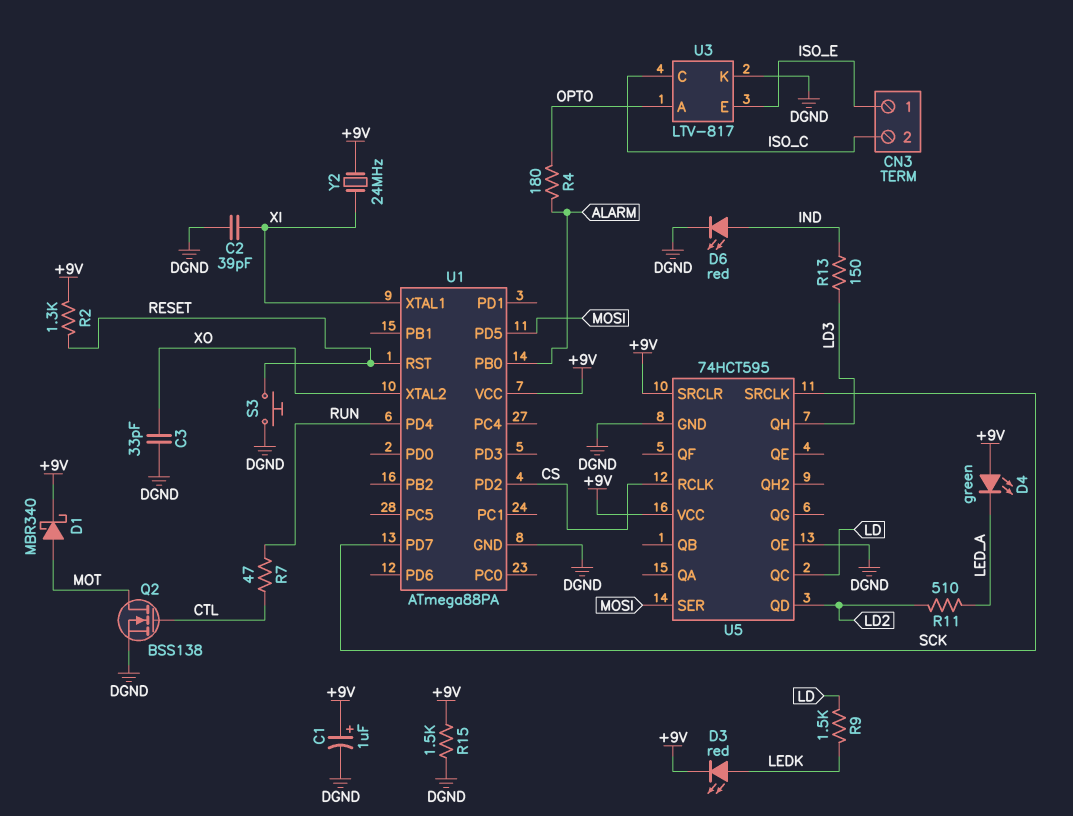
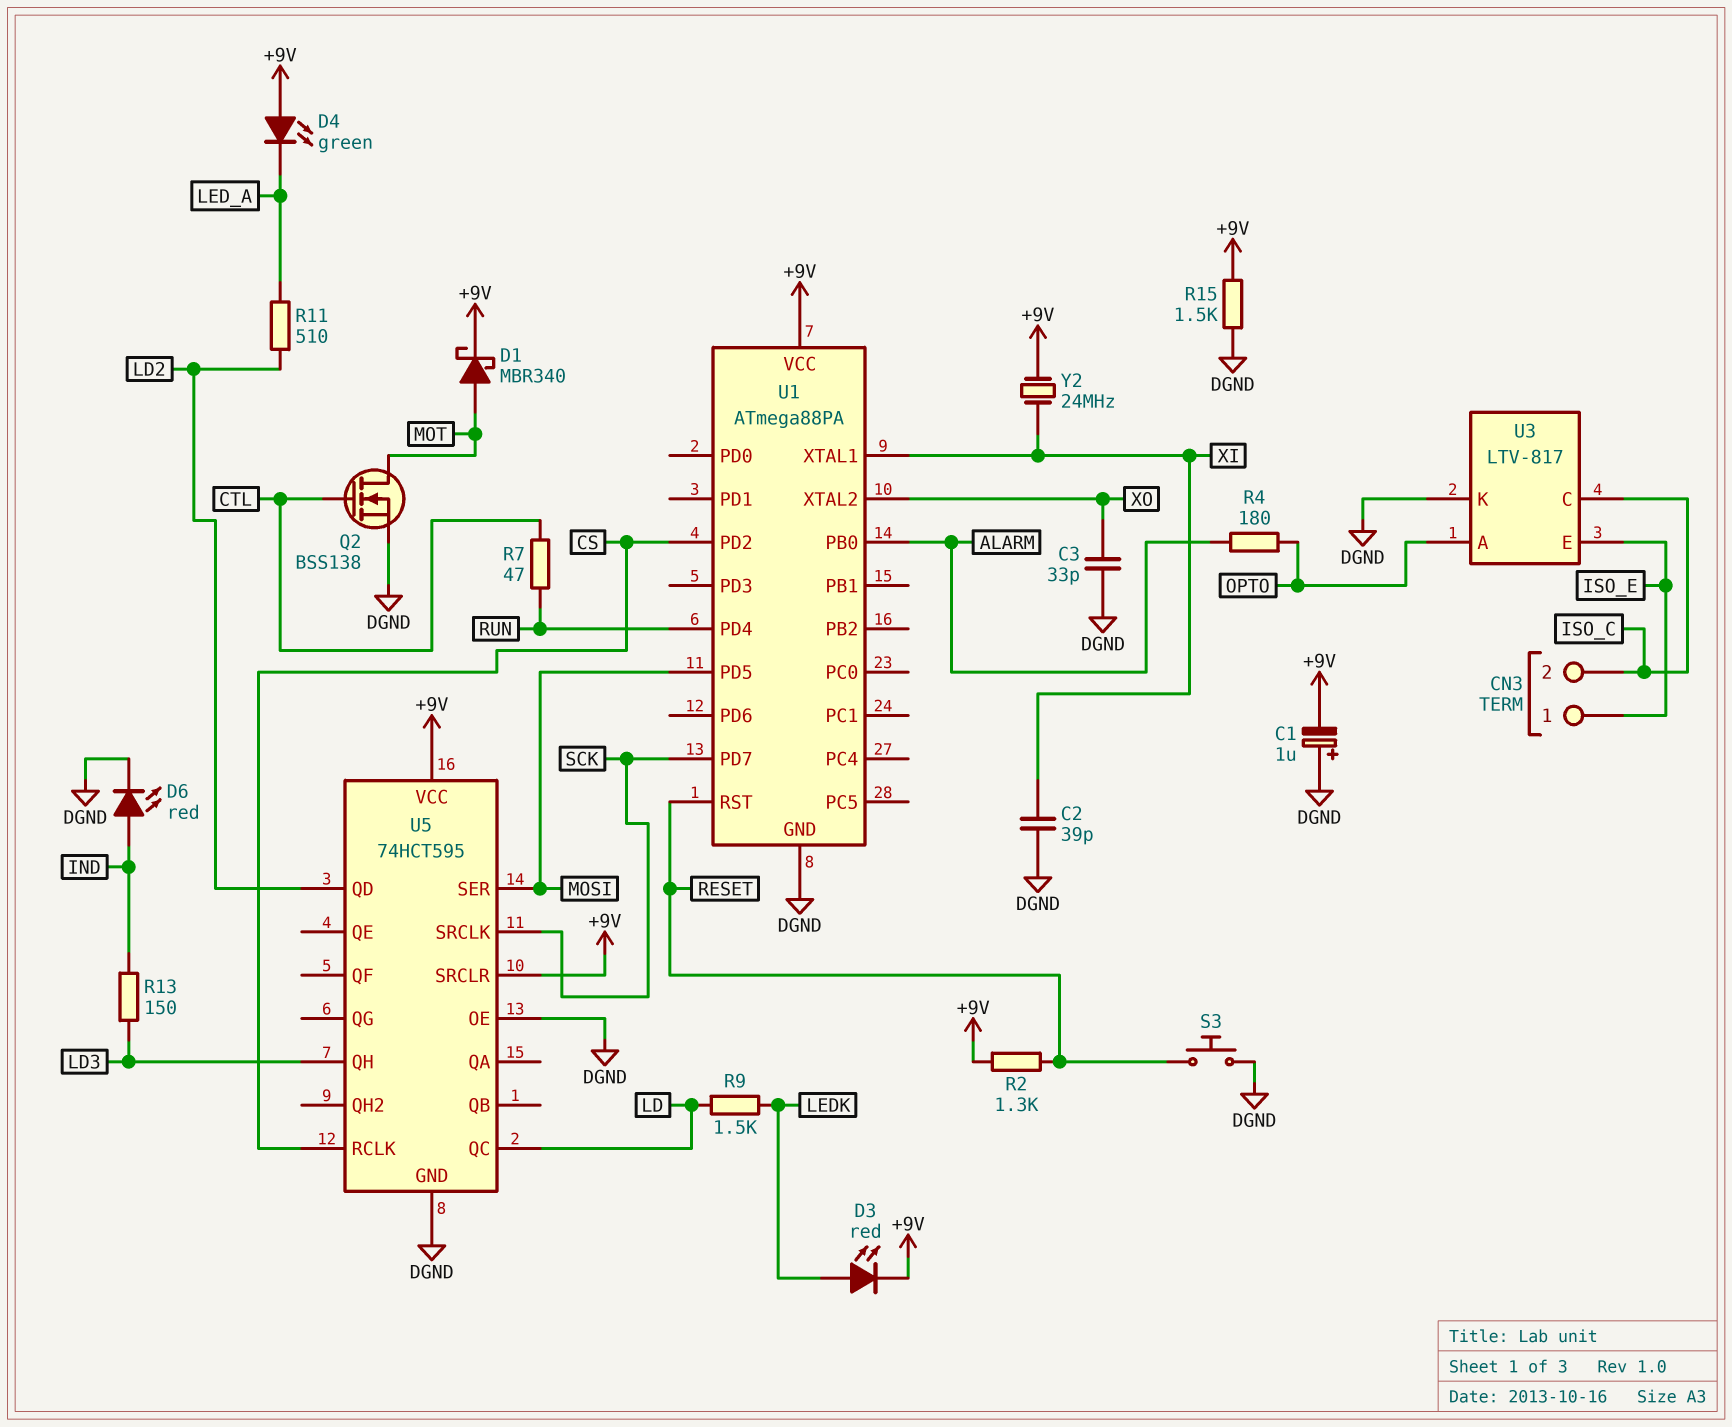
C1: 1uF (plus +9V, minus DGND) -> 1uF (plus DGND, minus +9V)

